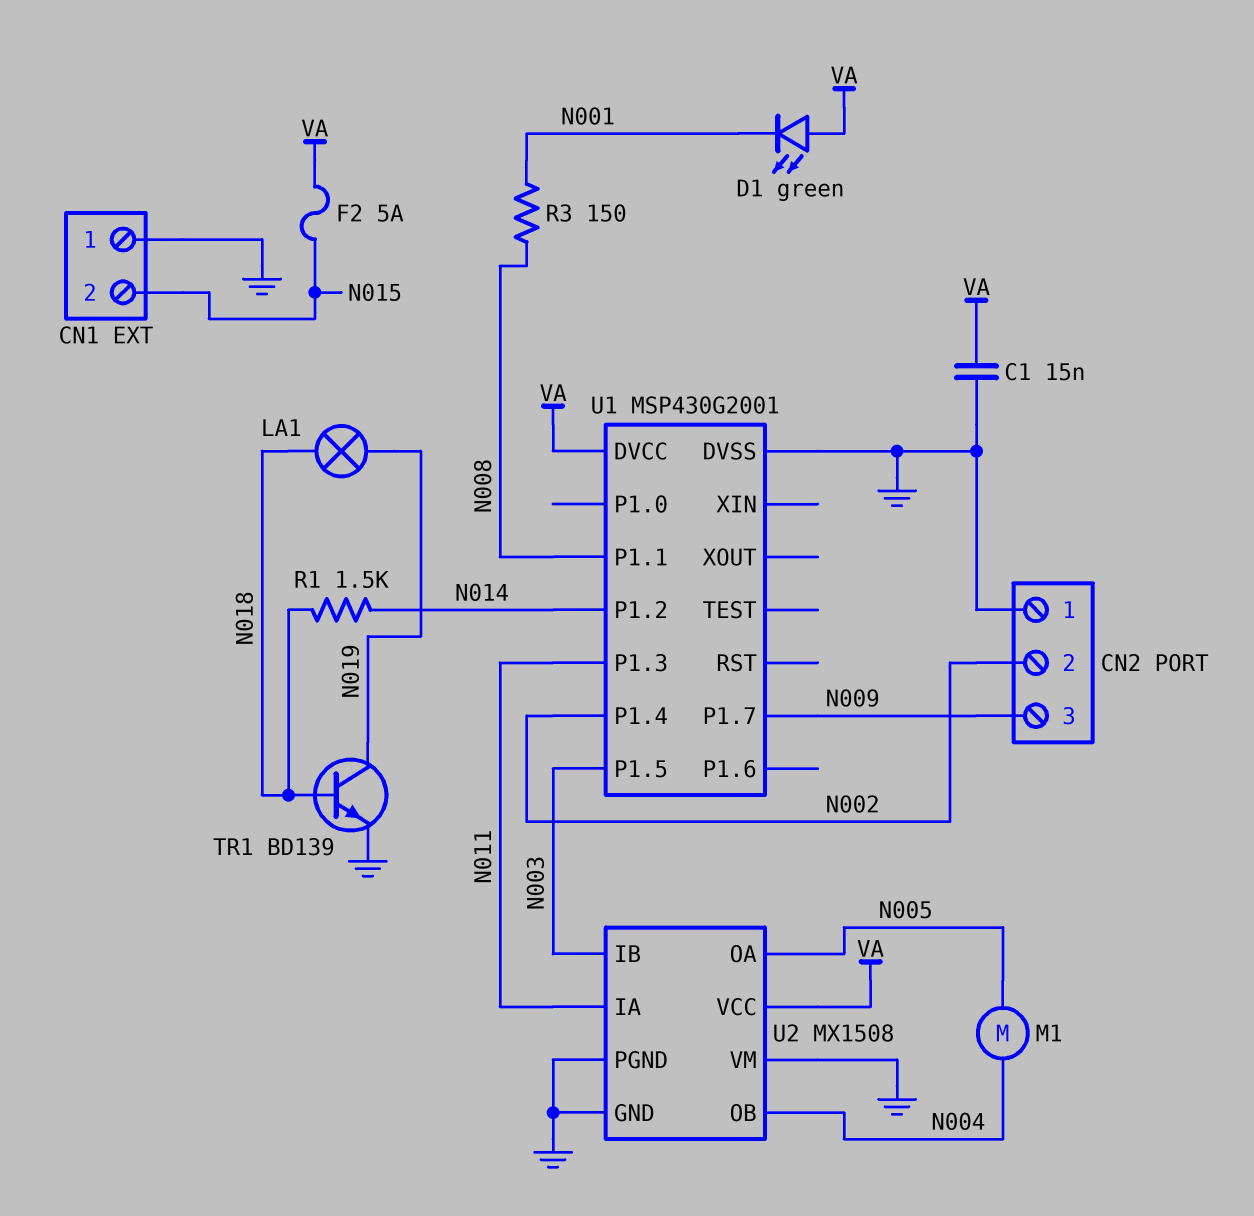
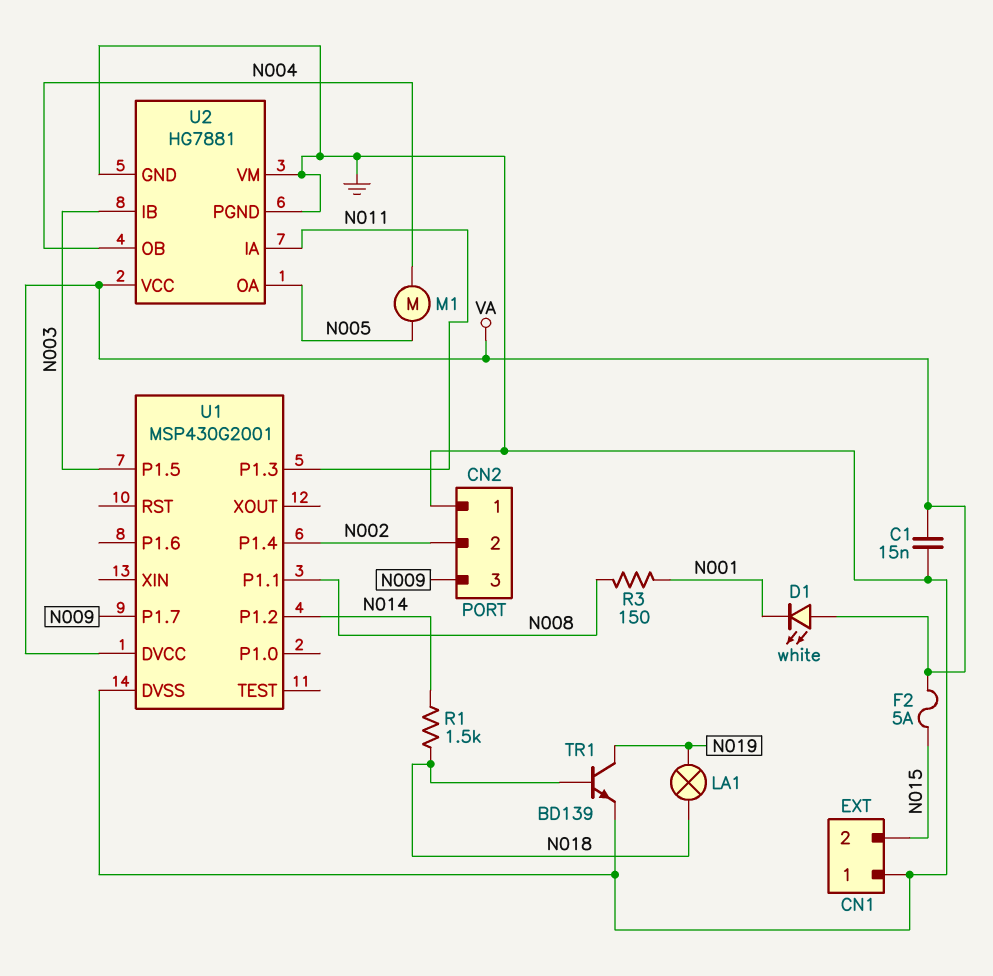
D1: LED green (A VA, K N001) -> LED white (A VA, K N001)
U2: MX1508 -> HG7881

